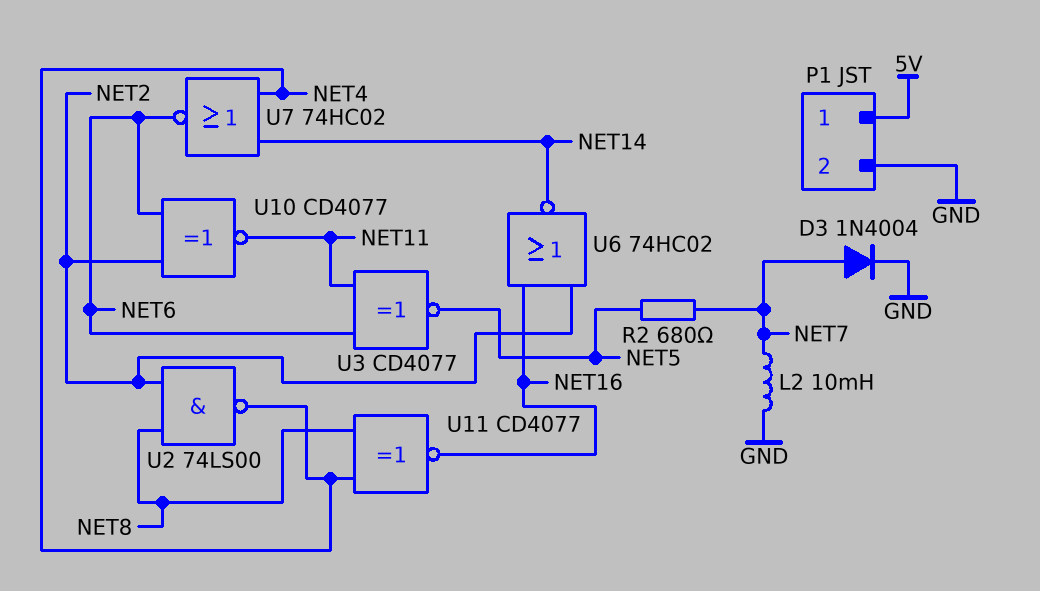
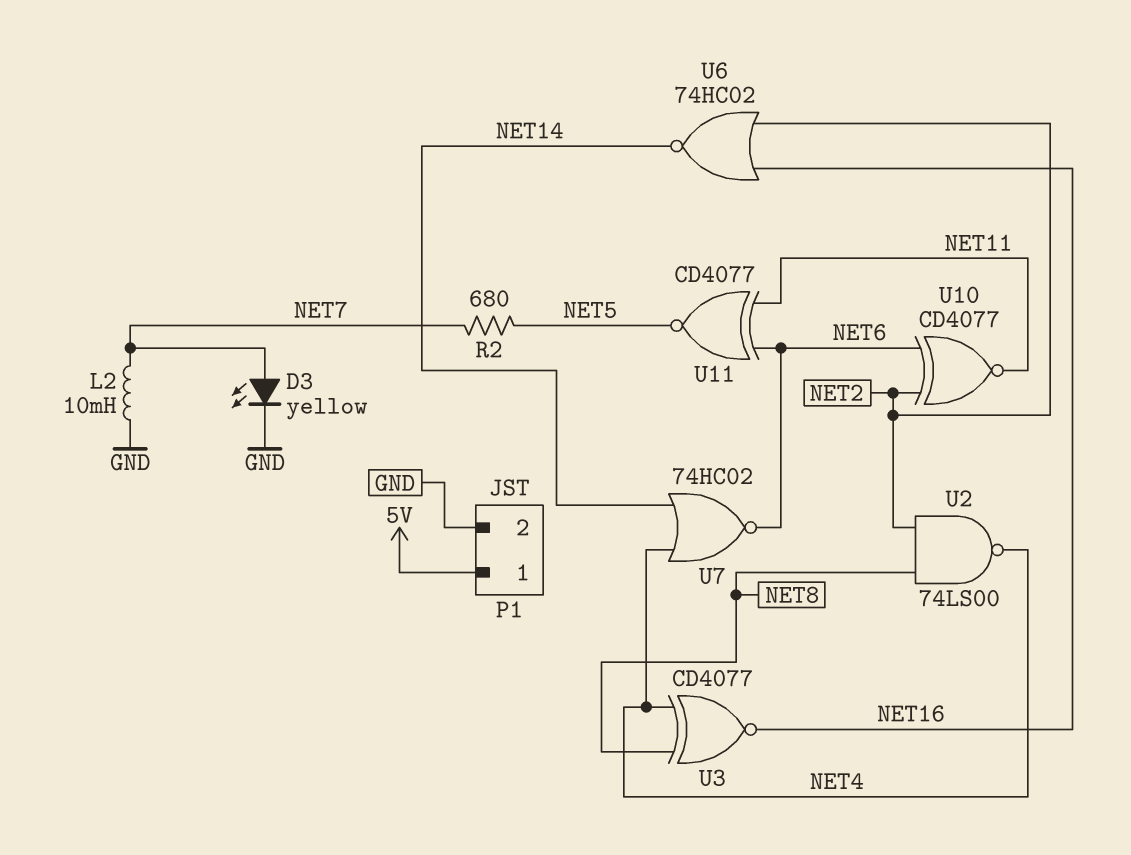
D3: diode 1N4004 (A NET7, K GND) -> LED yellow (A NET7, K GND)
U3: XNOR CD4077 (in NET6, in NET11, out NET5) -> XNOR CD4077 (in NET4, in NET8, out NET16)
U11: XNOR CD4077 (in NET4, in NET8, out NET16) -> XNOR CD4077 (in NET6, in NET11, out NET5)

